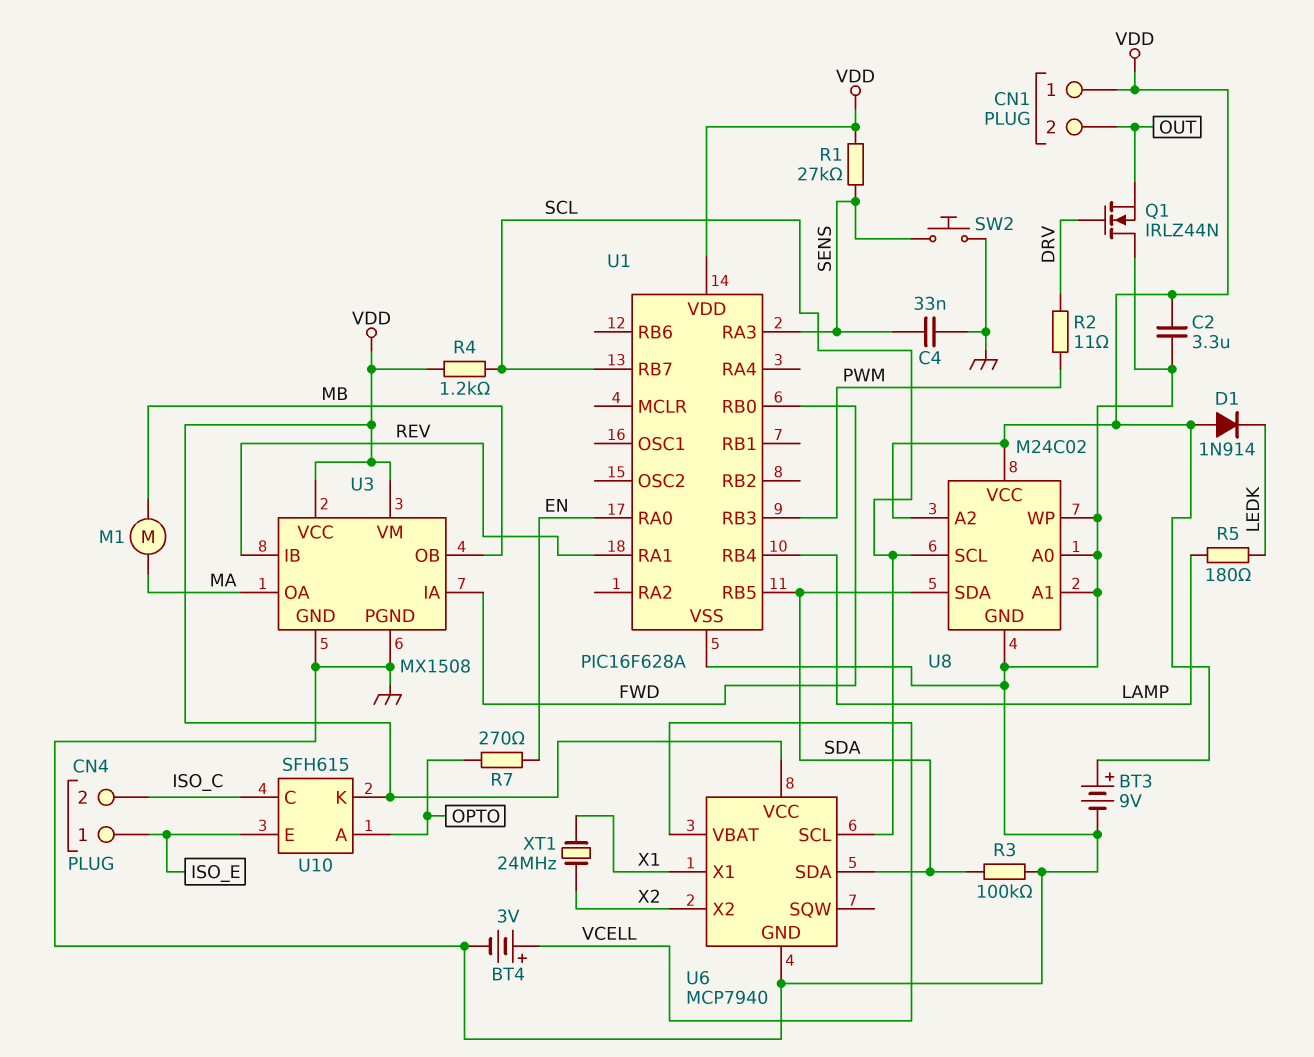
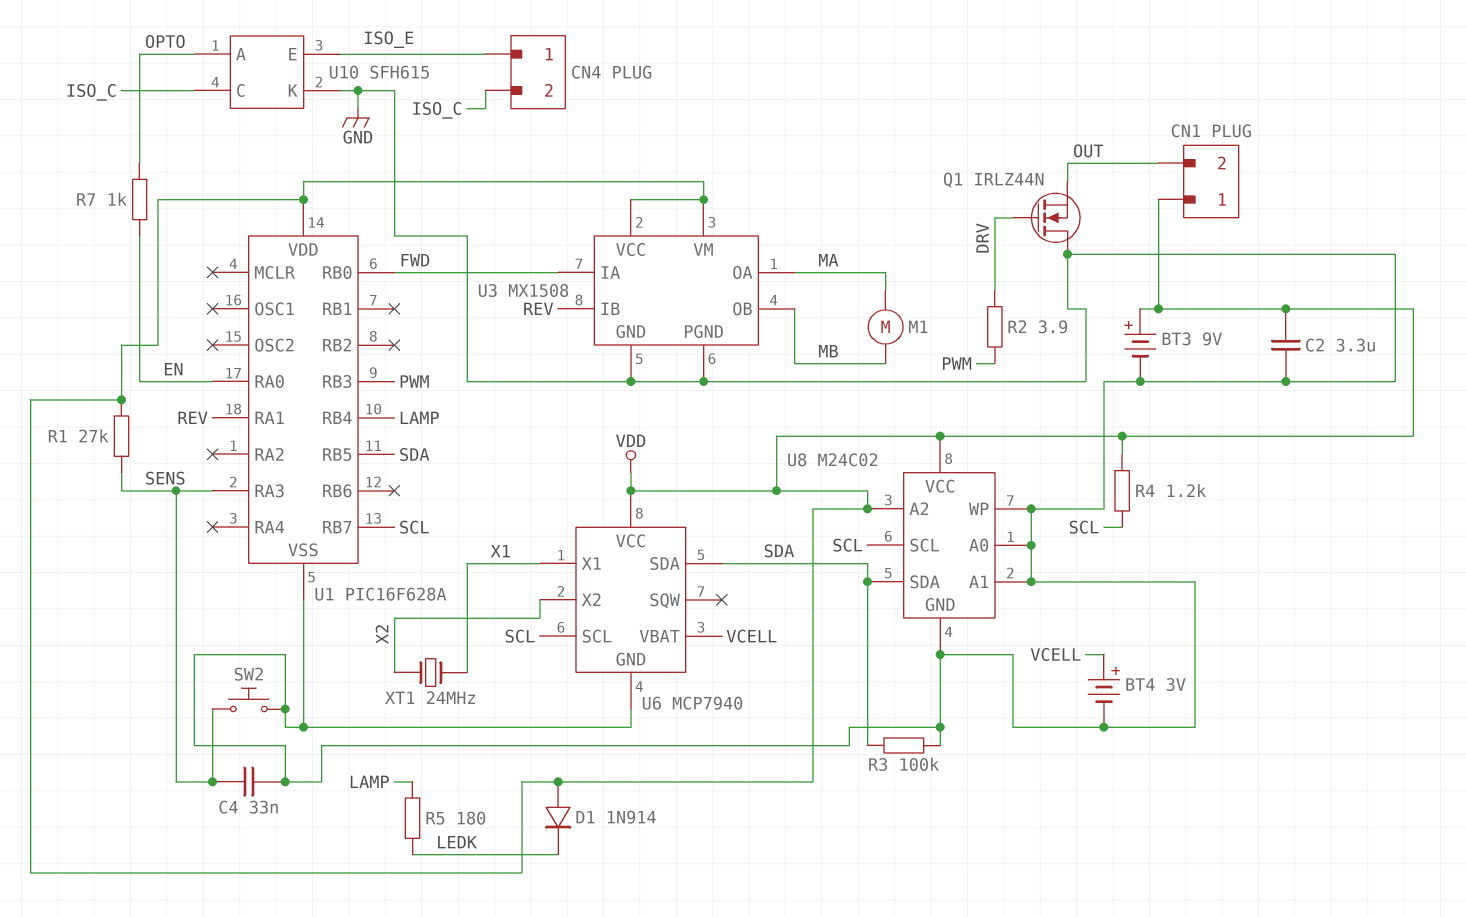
R2: 11 (DRV, PWM) -> 3.9 (DRV, PWM)
R7: 270 (EN, OPTO) -> 1k (EN, OPTO)
U10 pin K: VDD -> GND

